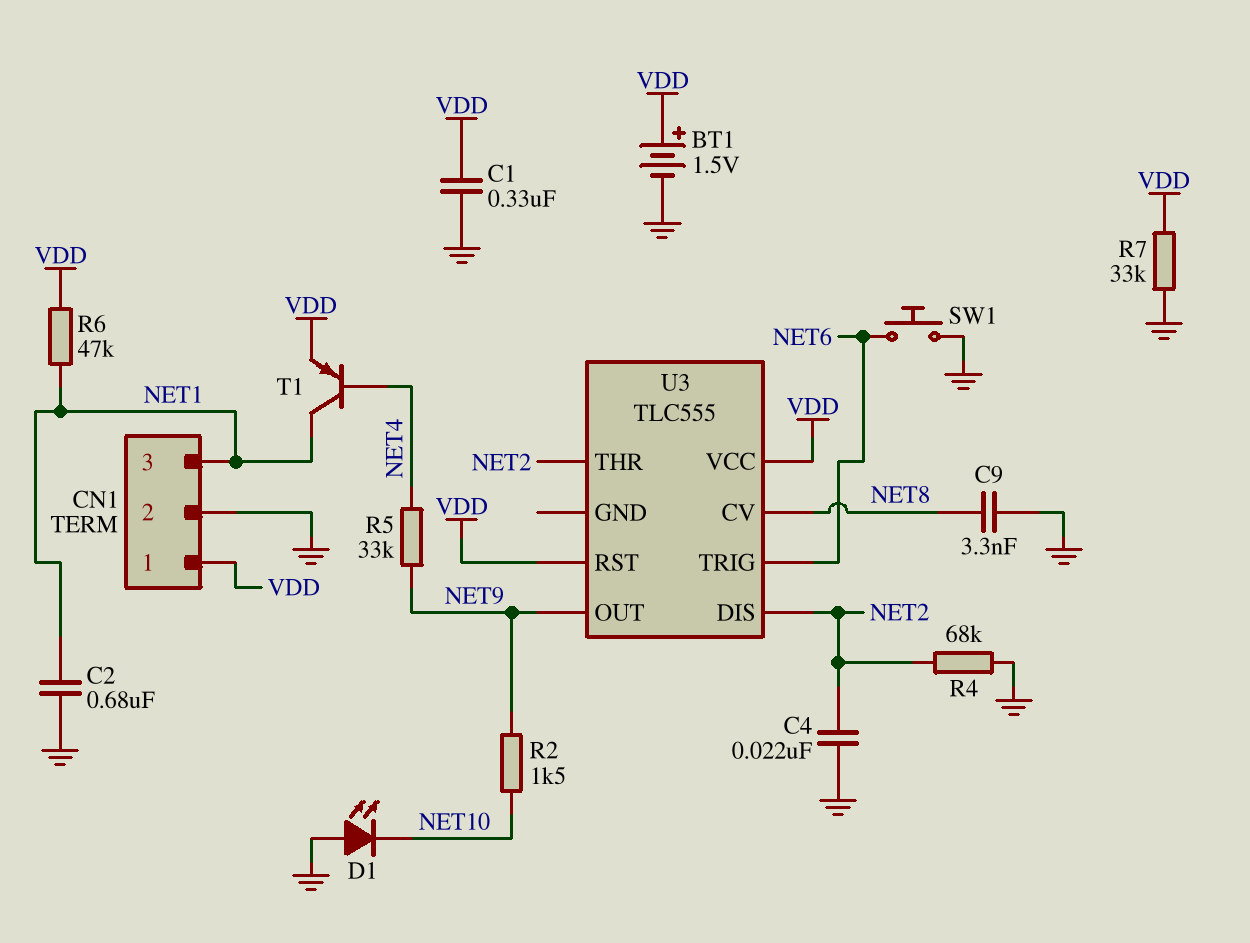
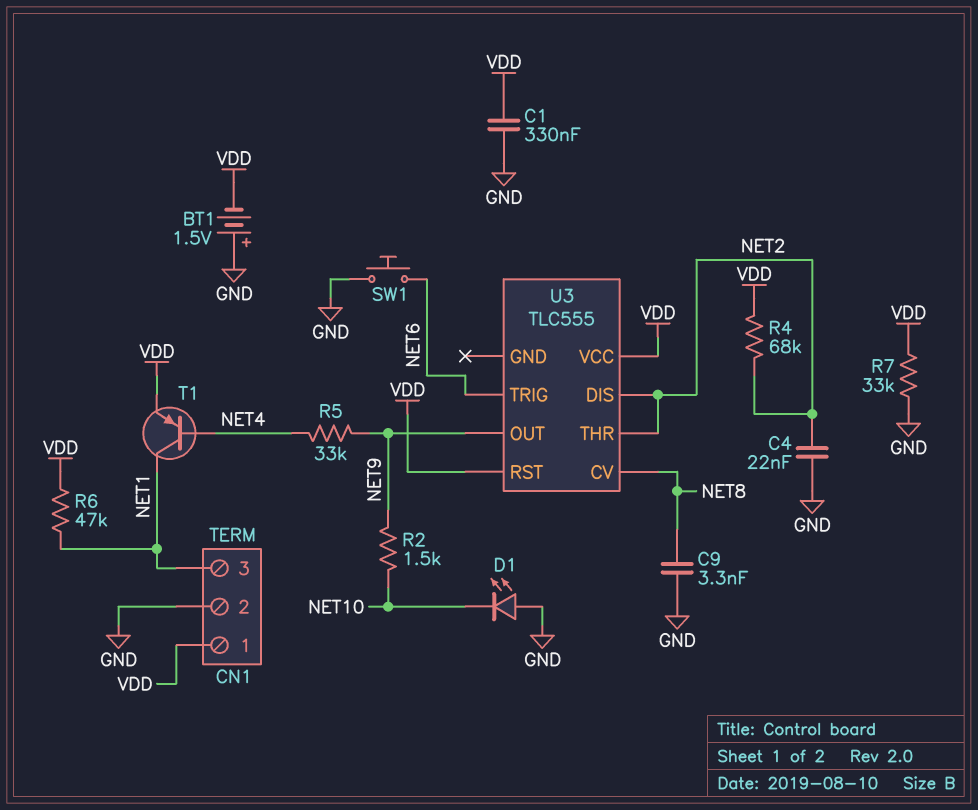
BT1: 1.5V (plus VDD, minus GND) -> 1.5V (plus GND, minus VDD)
C2: 680nF (GND, NET1) -> none
R4: 68k (GND, NET2) -> 68k (NET2, VDD)

